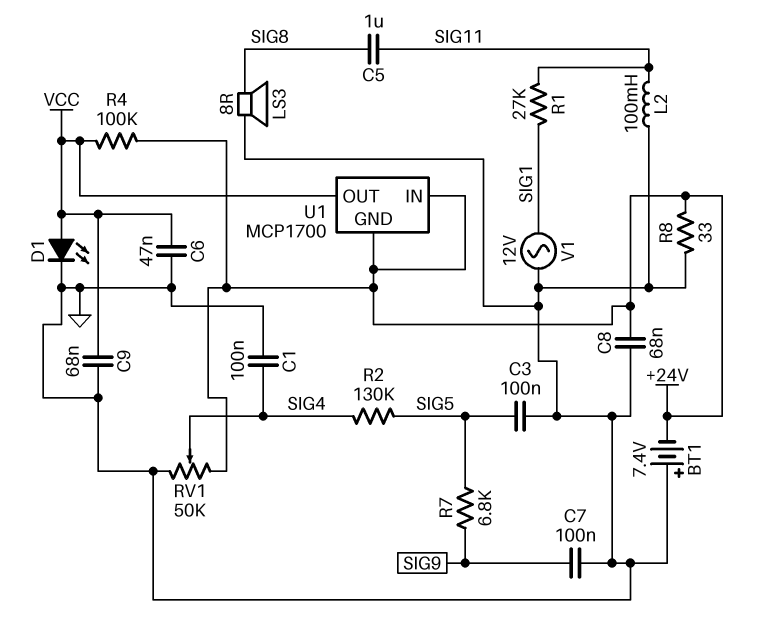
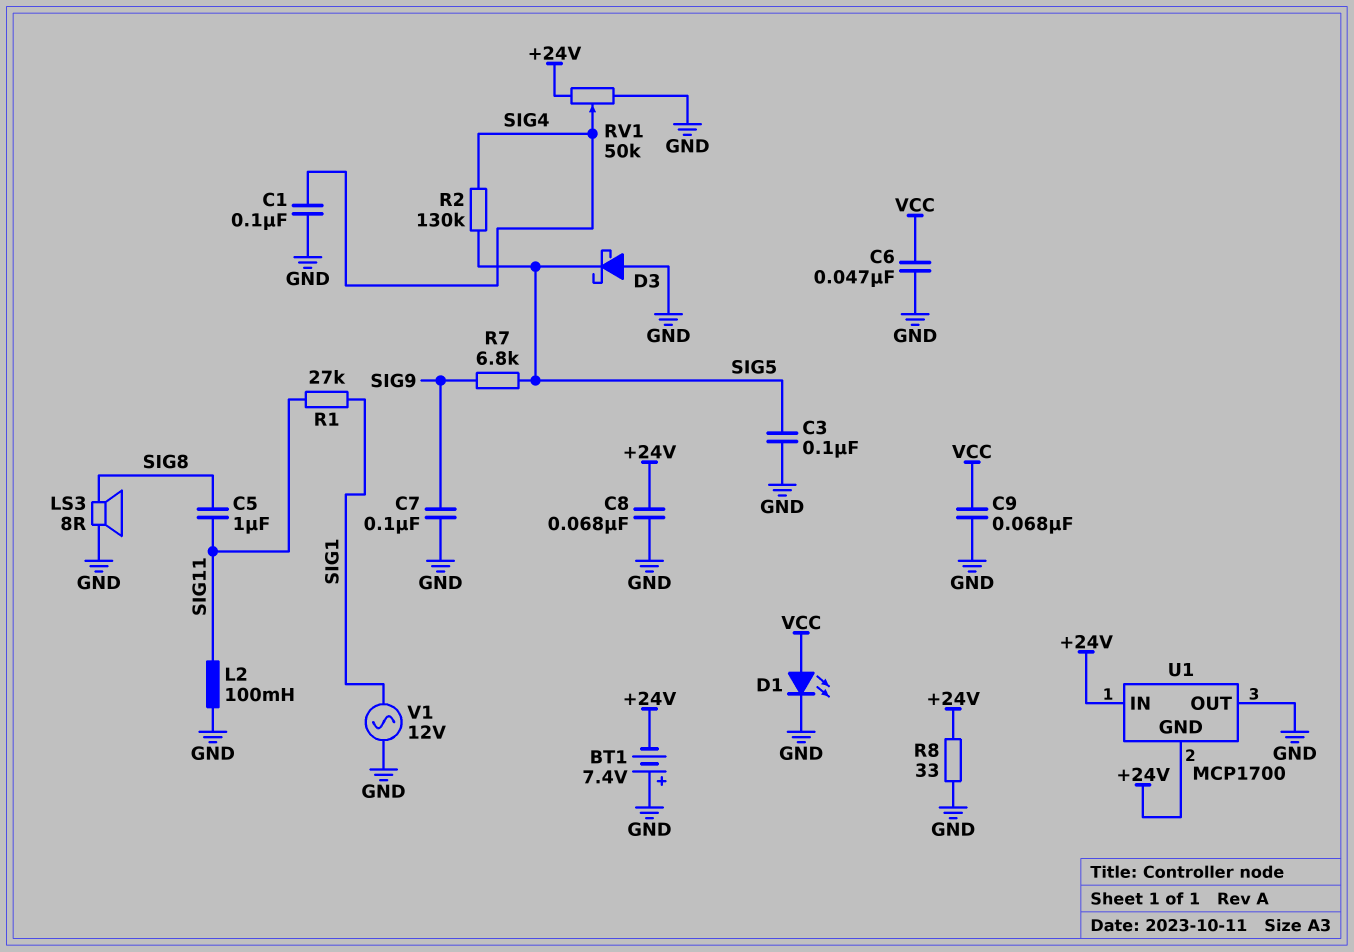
D3: none -> schottky (A GND, K SIG5)
R4: 100k (+24V, VCC) -> none
U1 pin OUT: VCC -> GND

